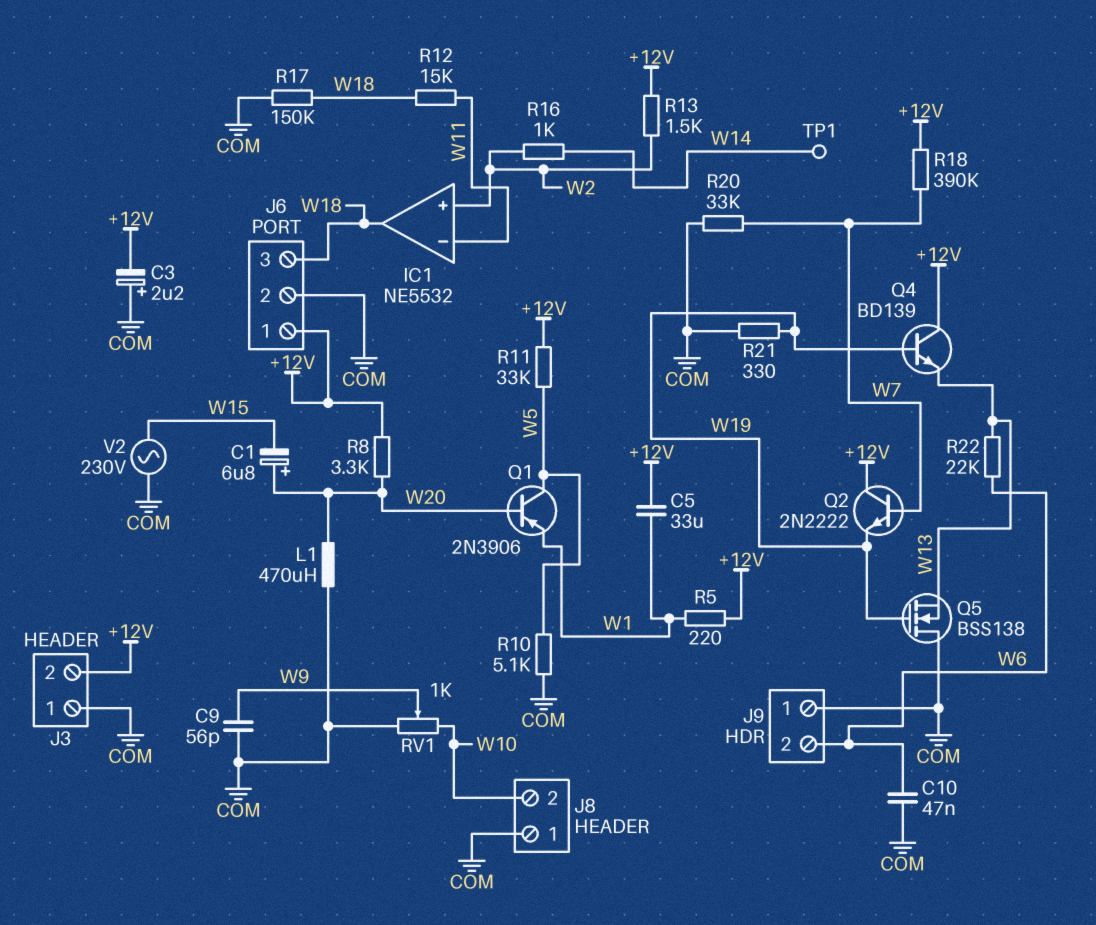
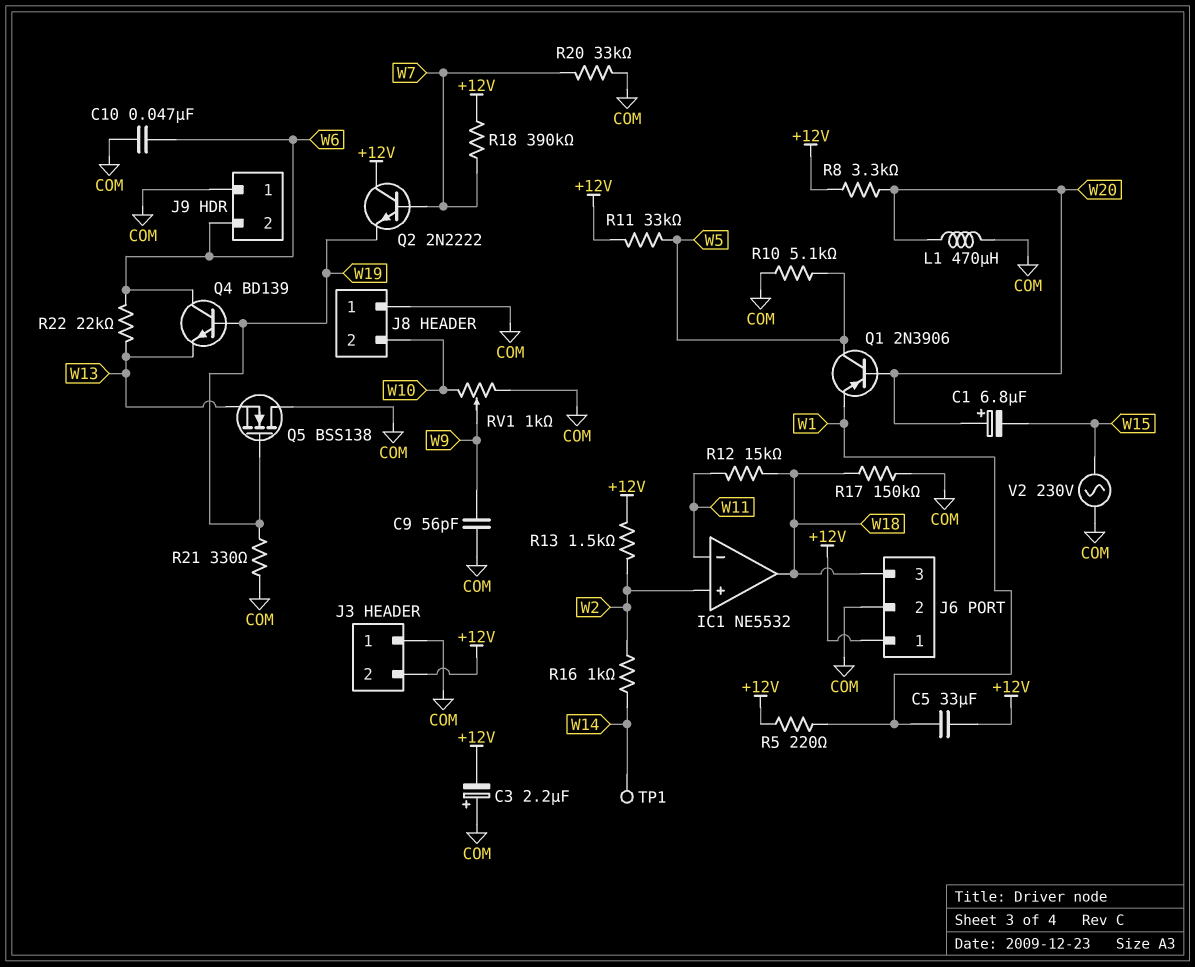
Q4: NPN BD139 (B W19, C +12V, E W13) -> NPN BD139 (B W19, C W6, E W13)

